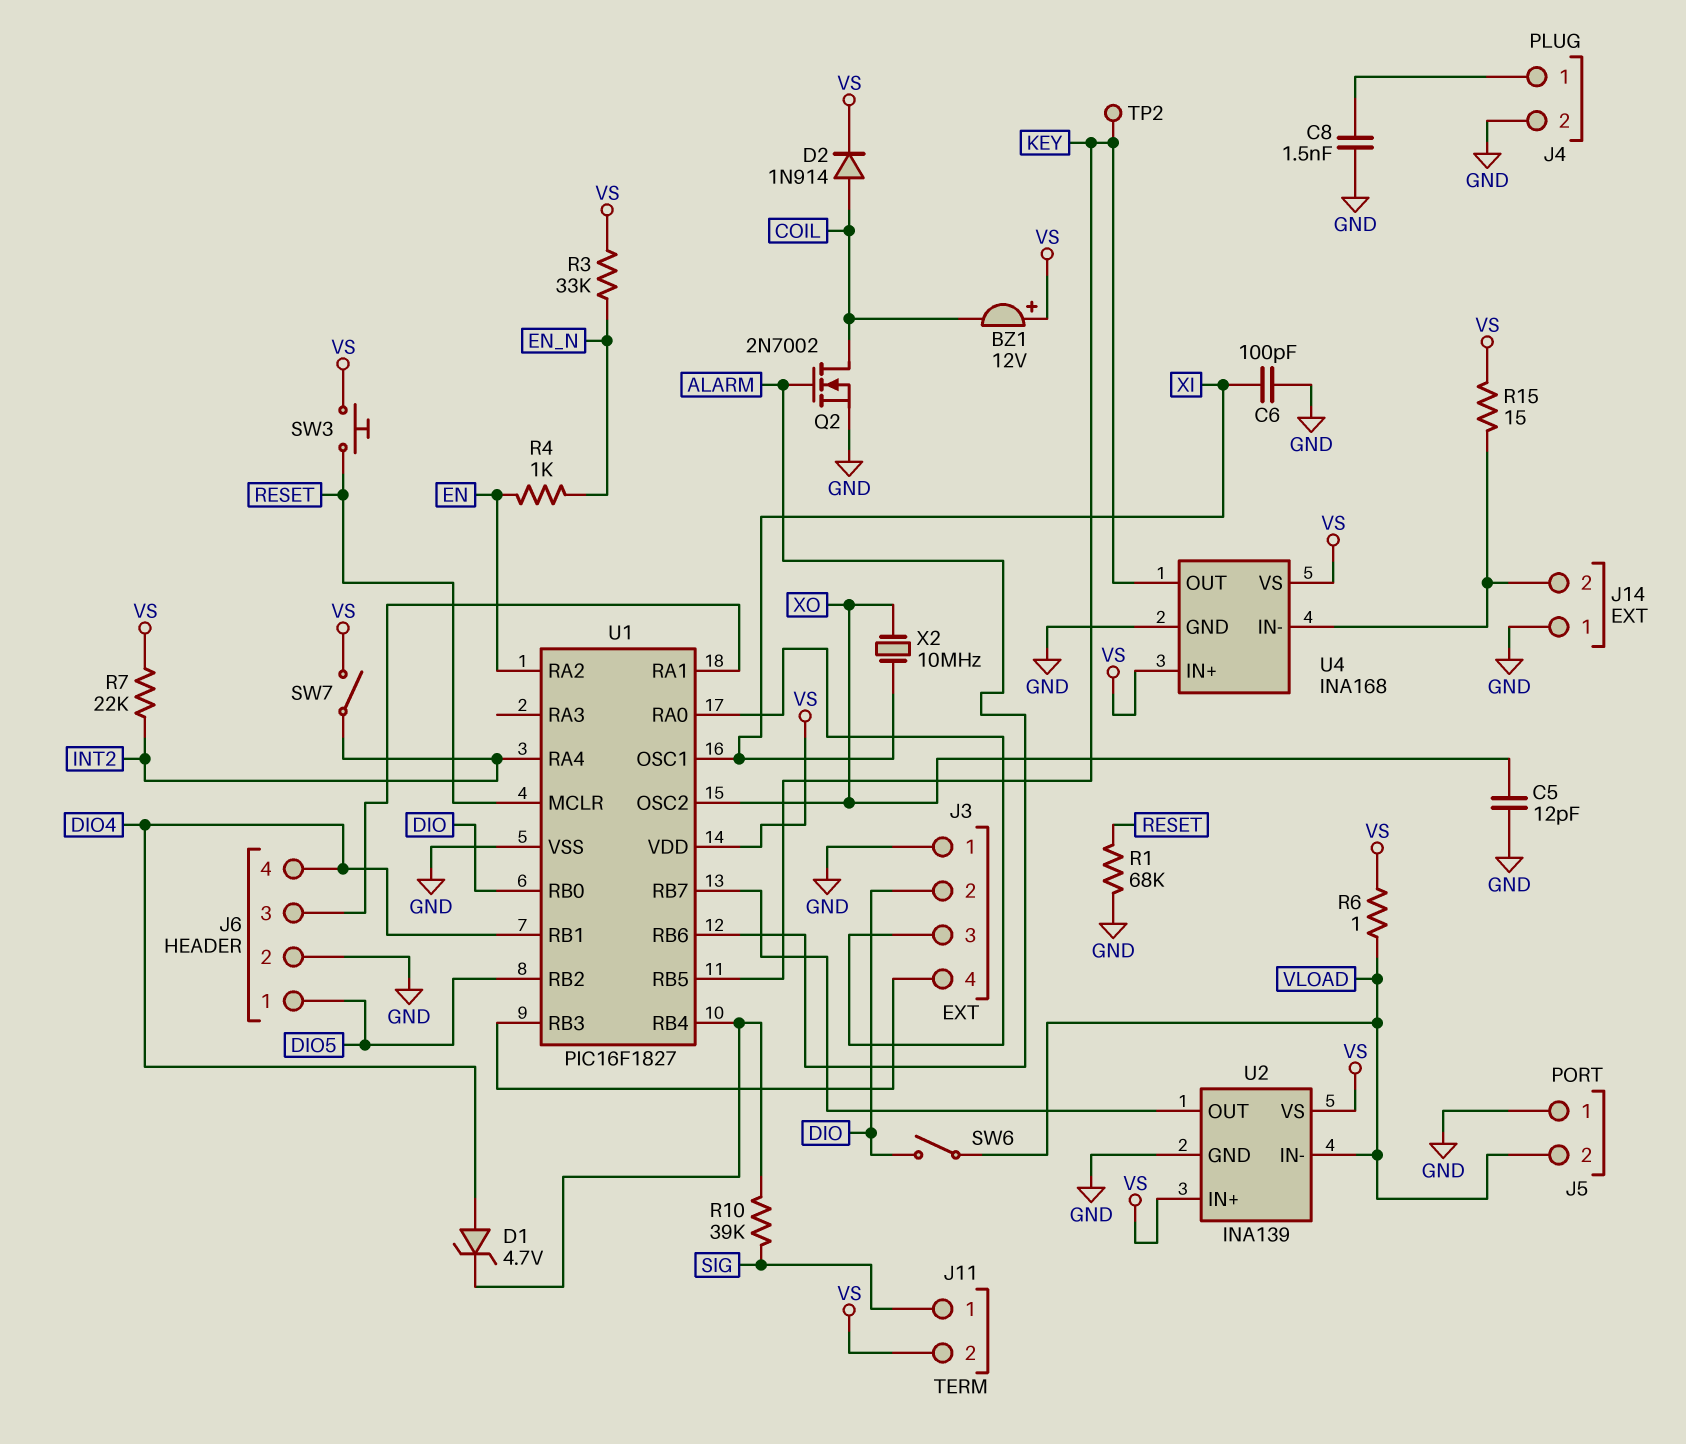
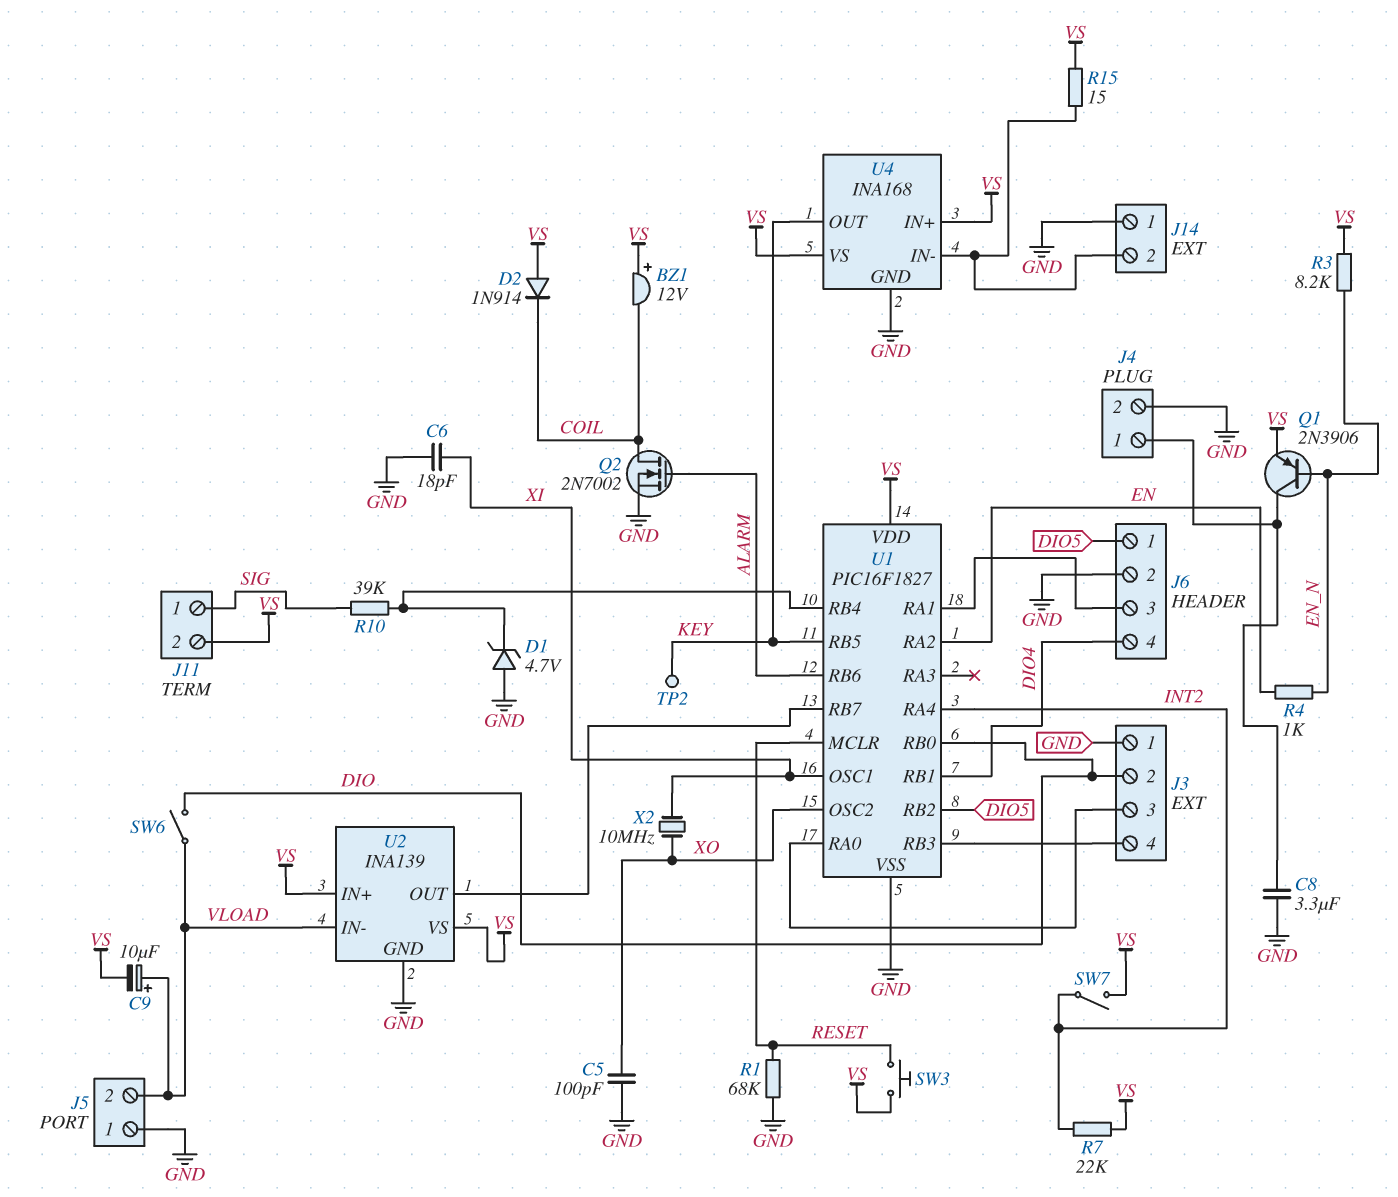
C5: 12pF (GND, XO) -> 100pF (GND, XO)
C6: 100pF (GND, XI) -> 18pF (GND, XI)
C8: 1.5nF (GND, J4/1) -> 3.3uF (GND, J4/1)
C9: none -> 10uF (plus VLOAD, minus VS)
D1: zener 4.7V (A DIO4, K U1/RB4) -> zener 4.7V (A GND, K U1/RB4)
D2: diode 1N914 (A COIL, K VS) -> diode 1N914 (A VS, K COIL)
Q1: none -> PNP 2N3906 (B EN_N, C J4/1, E VS)
R3: 33k (EN_N, VS) -> 8.2k (EN_N, VS)
R6: 1 (VLOAD, VS) -> none

